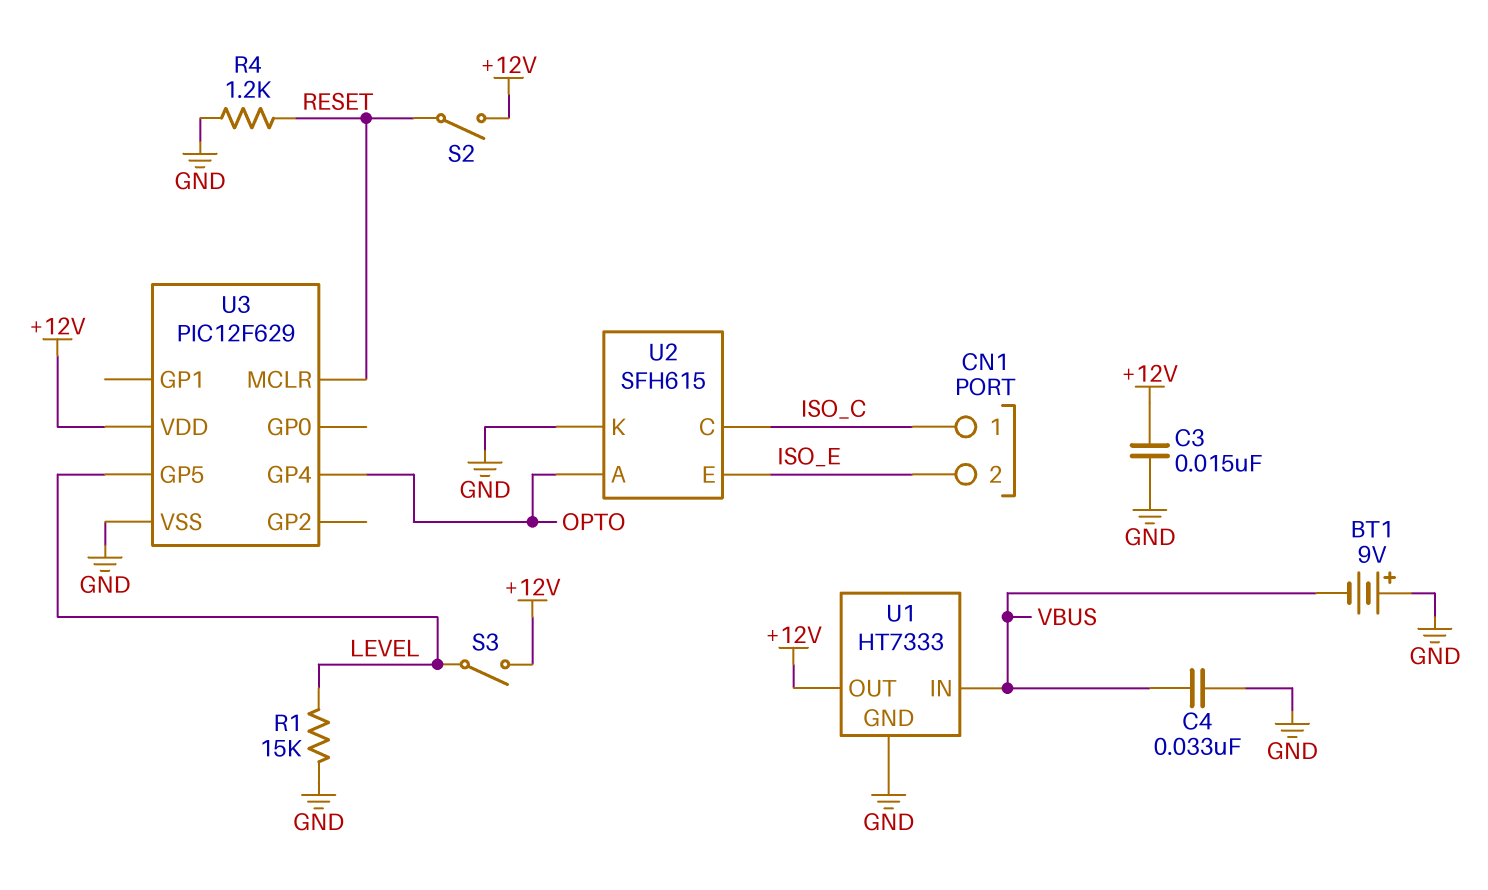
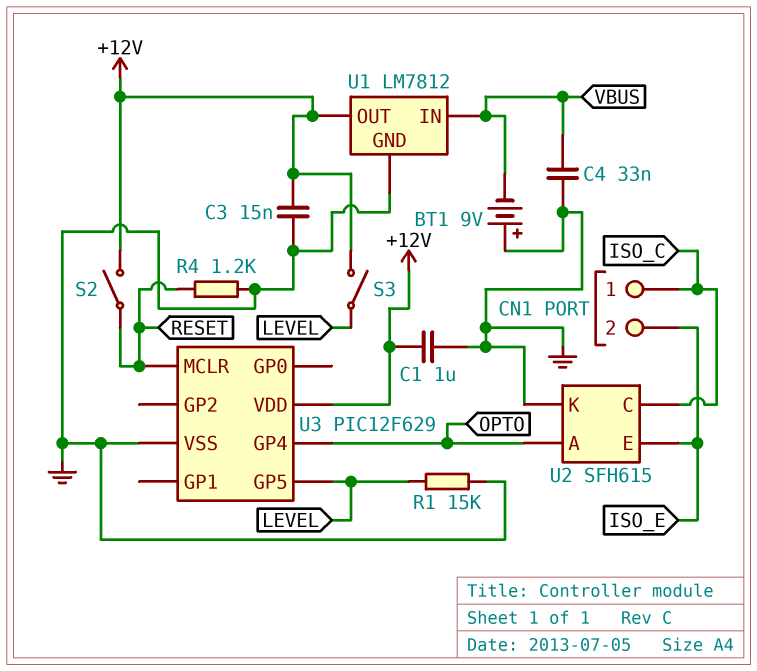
C1: none -> 1uF (+12V, GND)
U1: HT7333 -> LM7812

